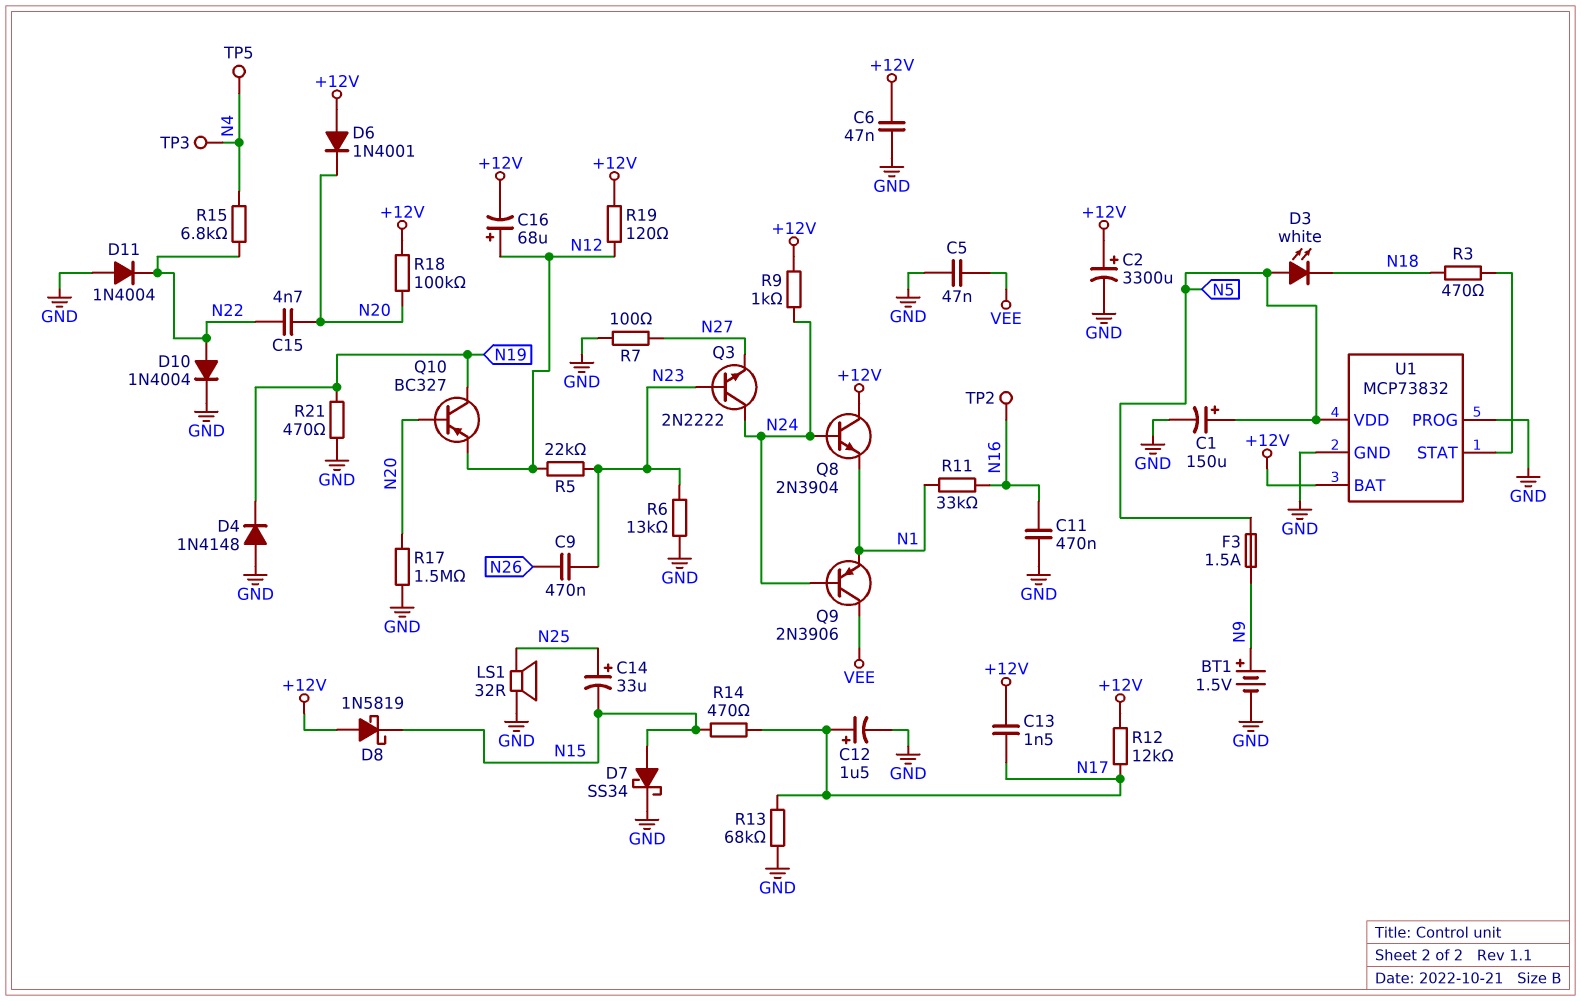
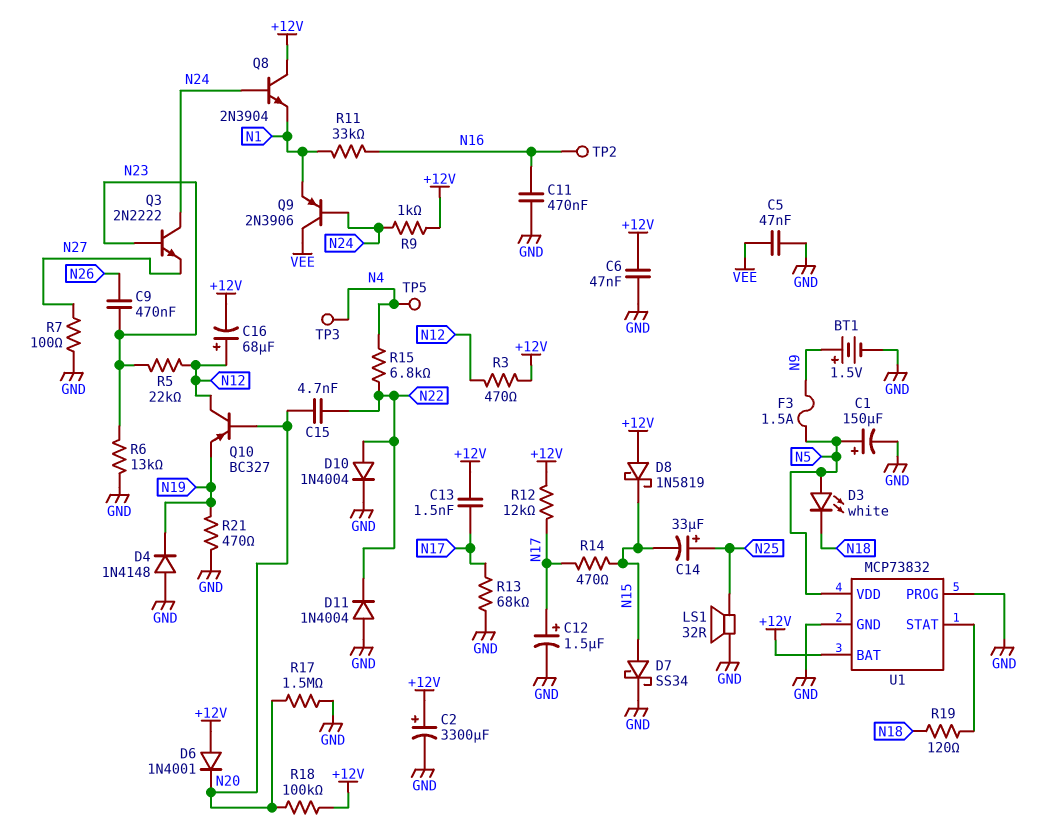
Q10: PNP BC327 (B N20, C N19, E N12) -> PNP BC327 (B N20, C N12, E N19)
R3: 470 (N18, U1/STAT) -> 470 (+12V, N12)
R19: 120 (+12V, N12) -> 120 (N18, U1/STAT)

